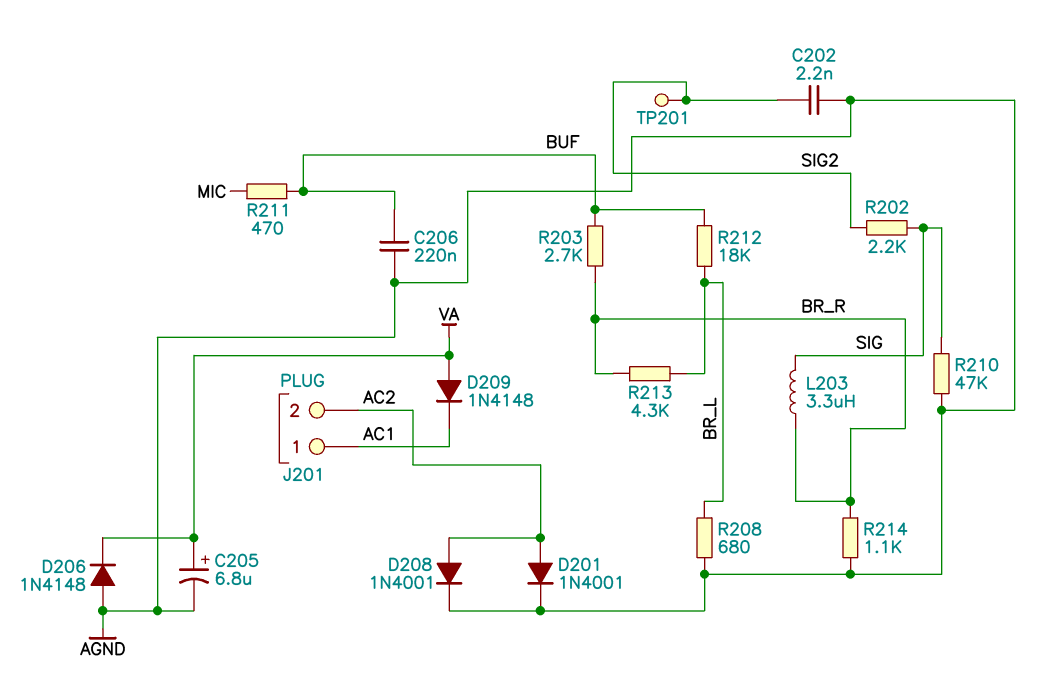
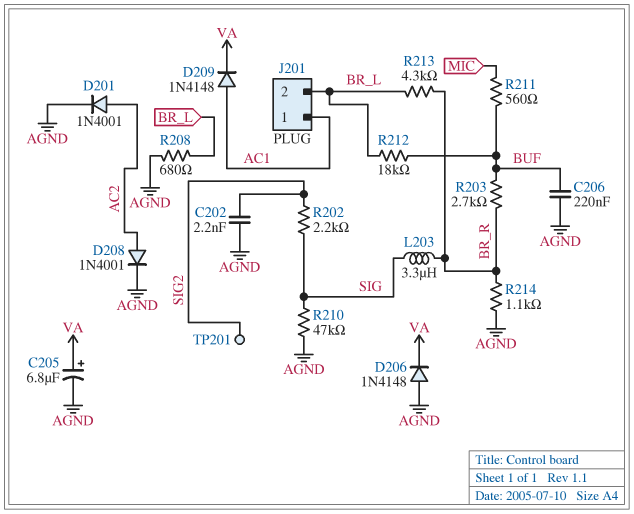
D209: diode 1N4148 (A VA, K AC1) -> diode 1N4148 (A AC1, K VA)
J201 pin 2: AC2 -> BR_L
R211: 470 (BUF, MIC) -> 560 (BUF, MIC)

